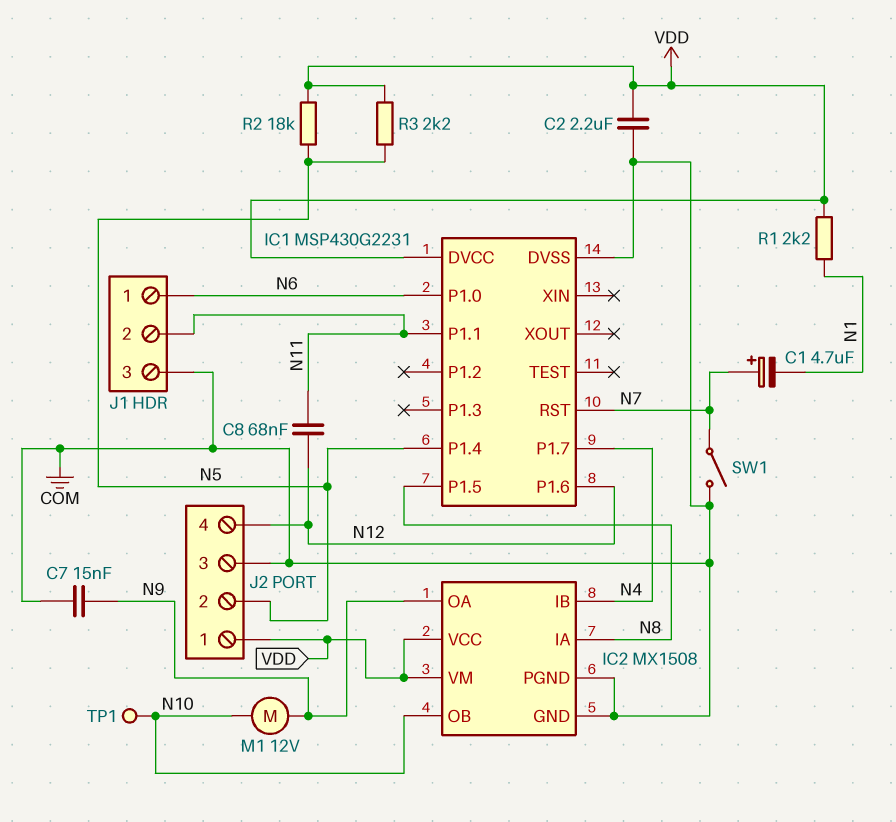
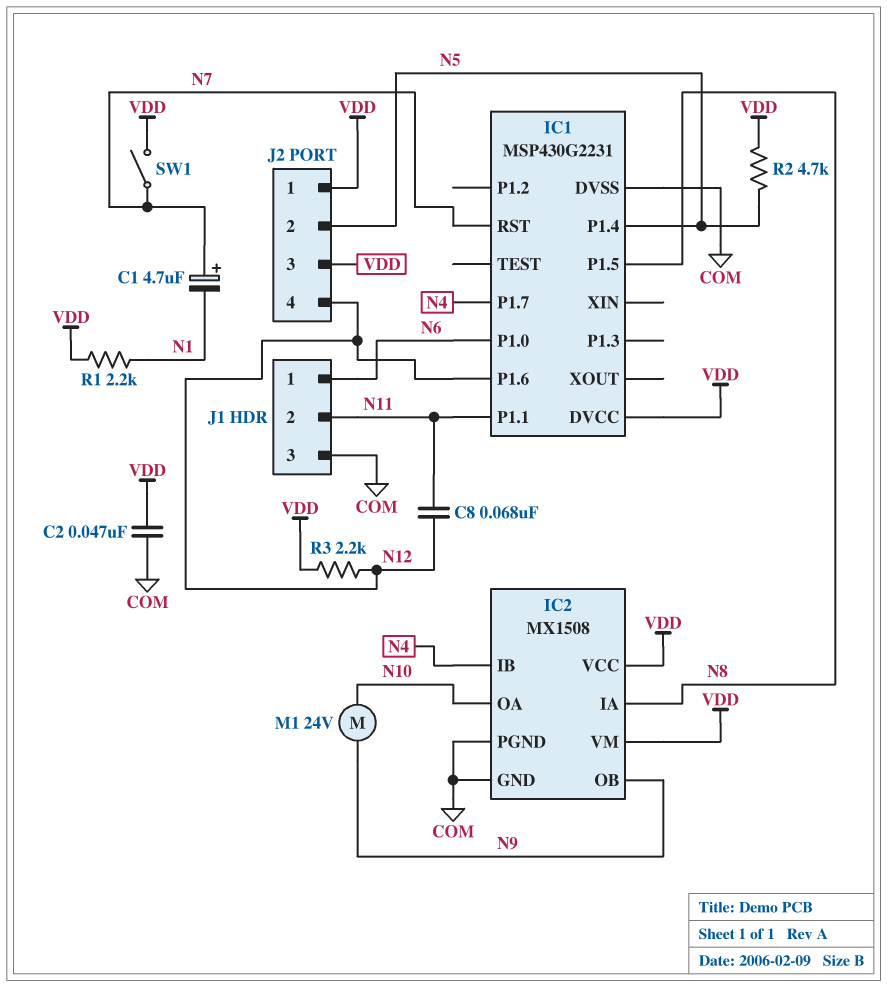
C2: 2.2uF (COM, VDD) -> 47nF (COM, VDD)
C7: 15nF (COM, N9) -> none
IC2 pin OA: N9 -> N10
IC2 pin OB: N10 -> N9
J2 pin 3: COM -> VDD
M1: motor 12V (N9, N10) -> motor 24V (N9, N10)
R2: 18k (N5, VDD) -> 4.7k (N5, VDD)
R3: 2.2k (N5, VDD) -> 2.2k (N12, VDD)
SW1: switch (COM, N7) -> switch (N7, VDD)
TP1: test point (N10) -> none

